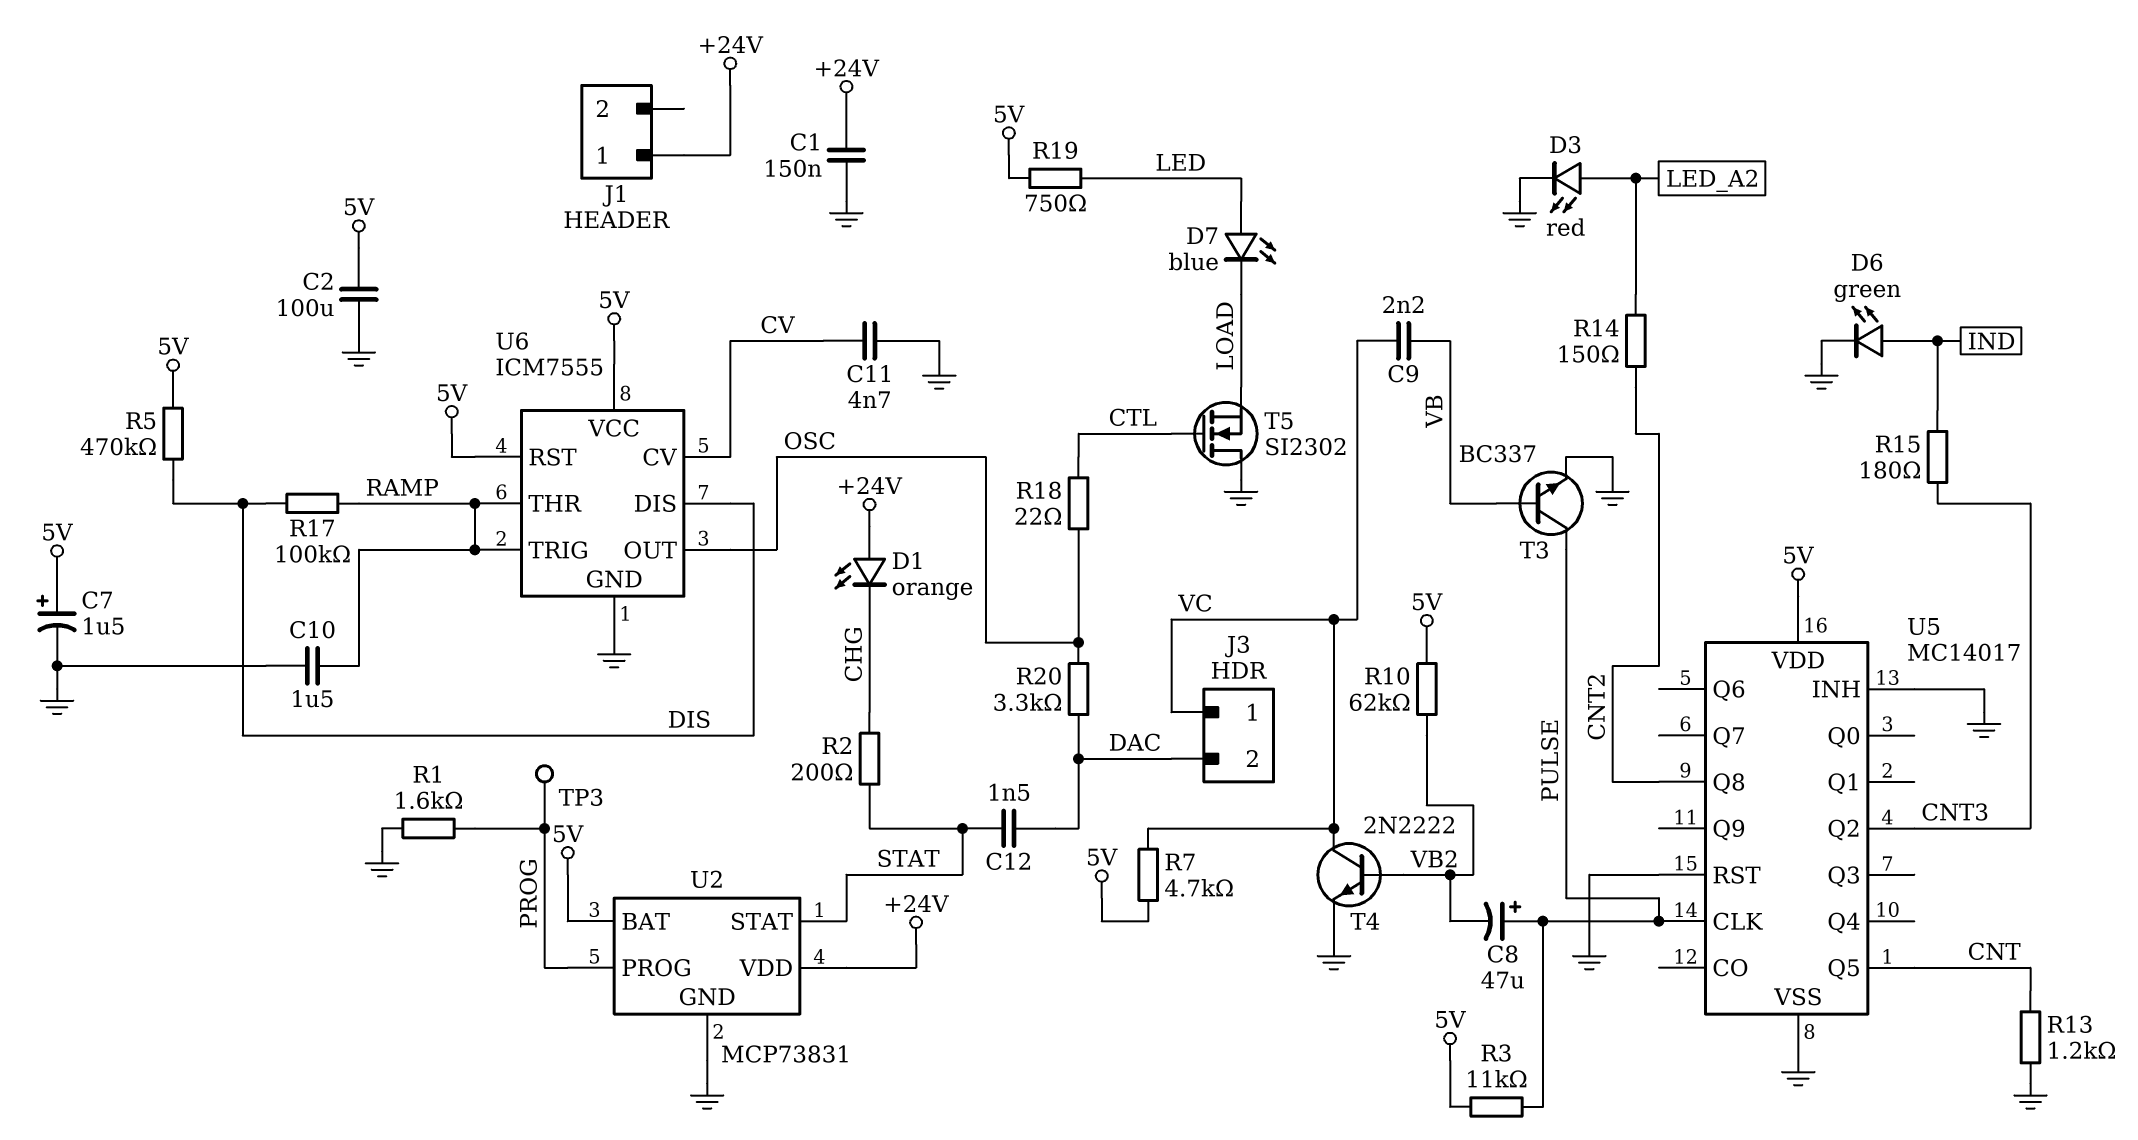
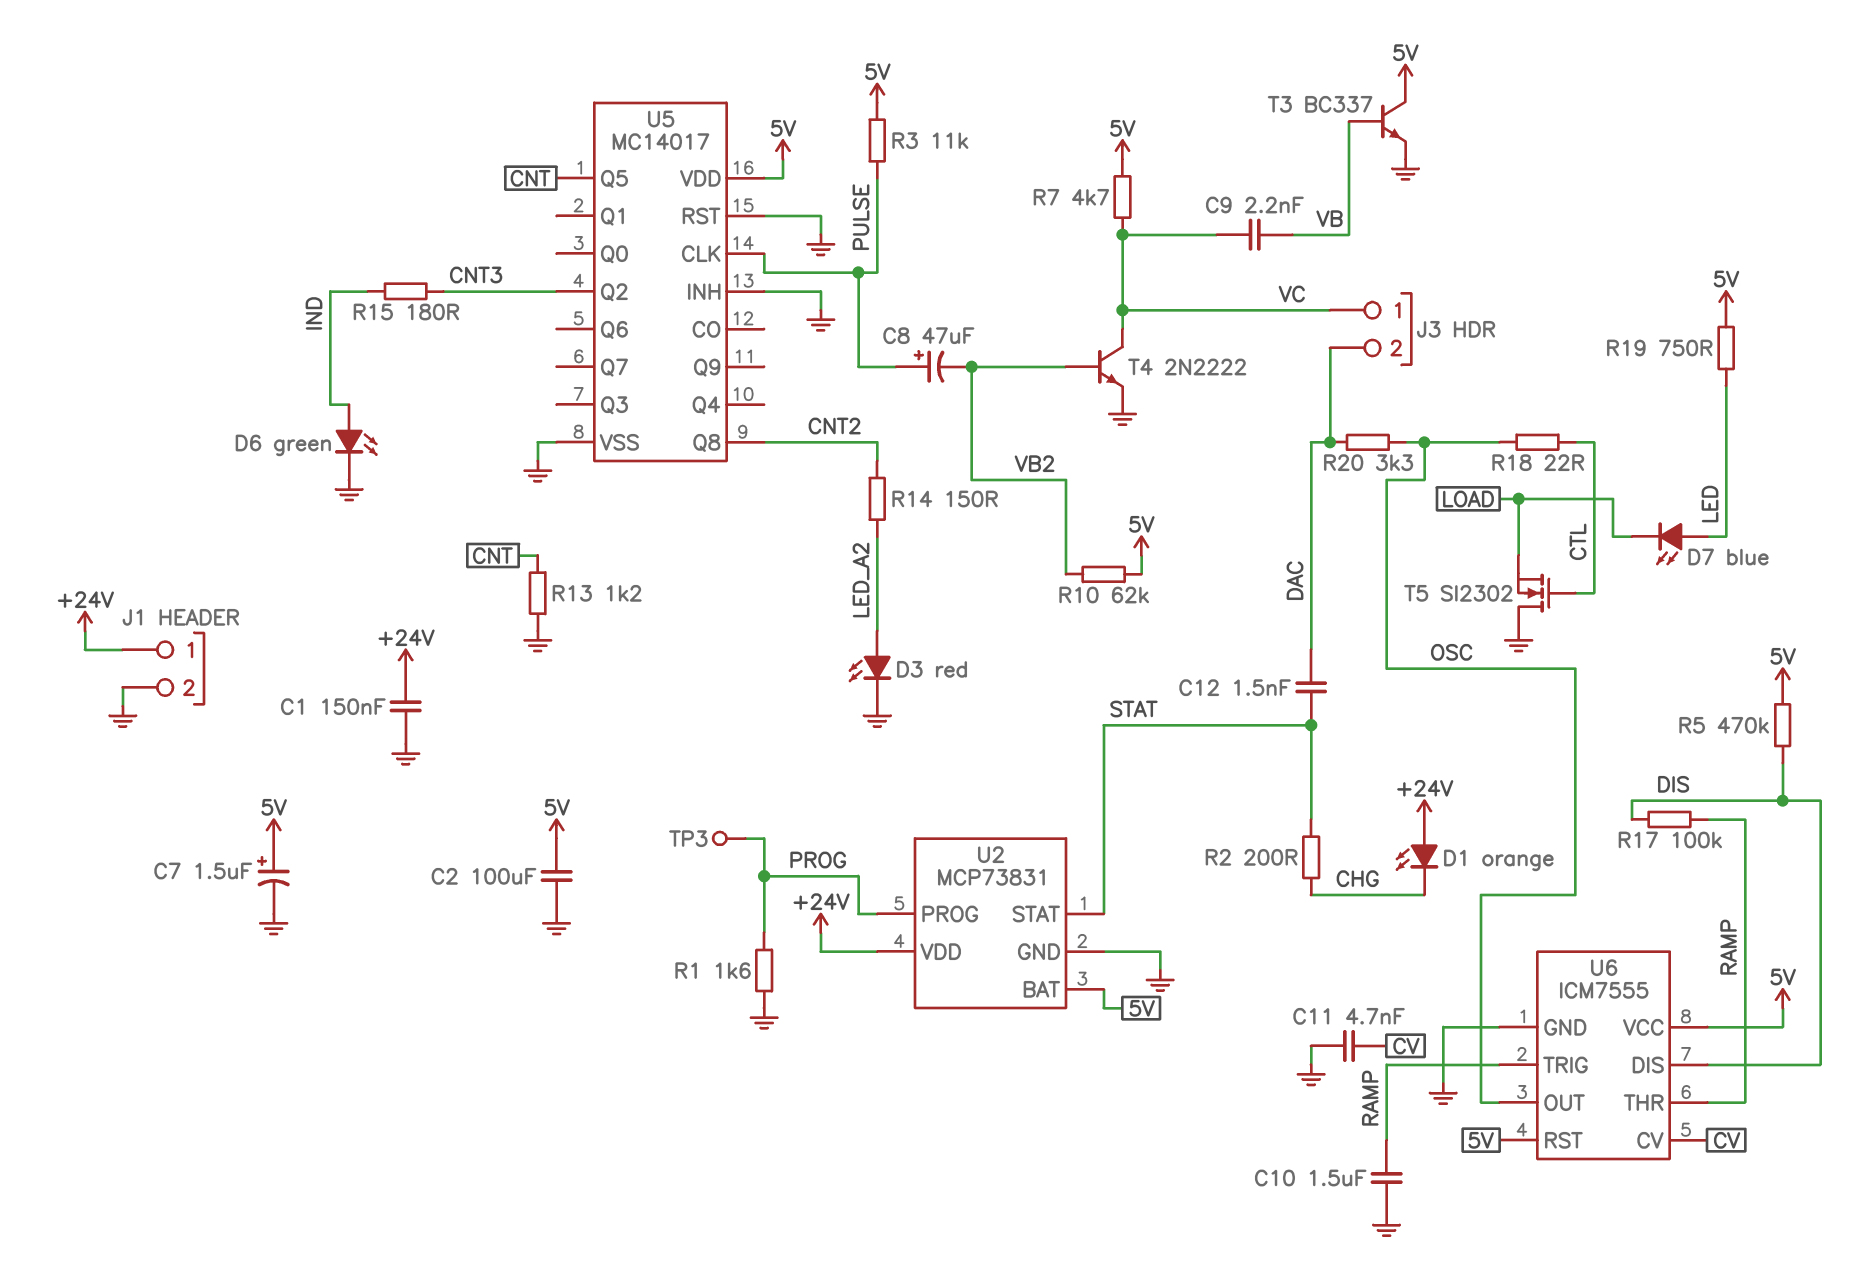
J1 pin 2: none -> GND
T3: NPN BC337 (B VB, C PULSE, E GND) -> NPN BC337 (B VB, C 5V, E GND)

